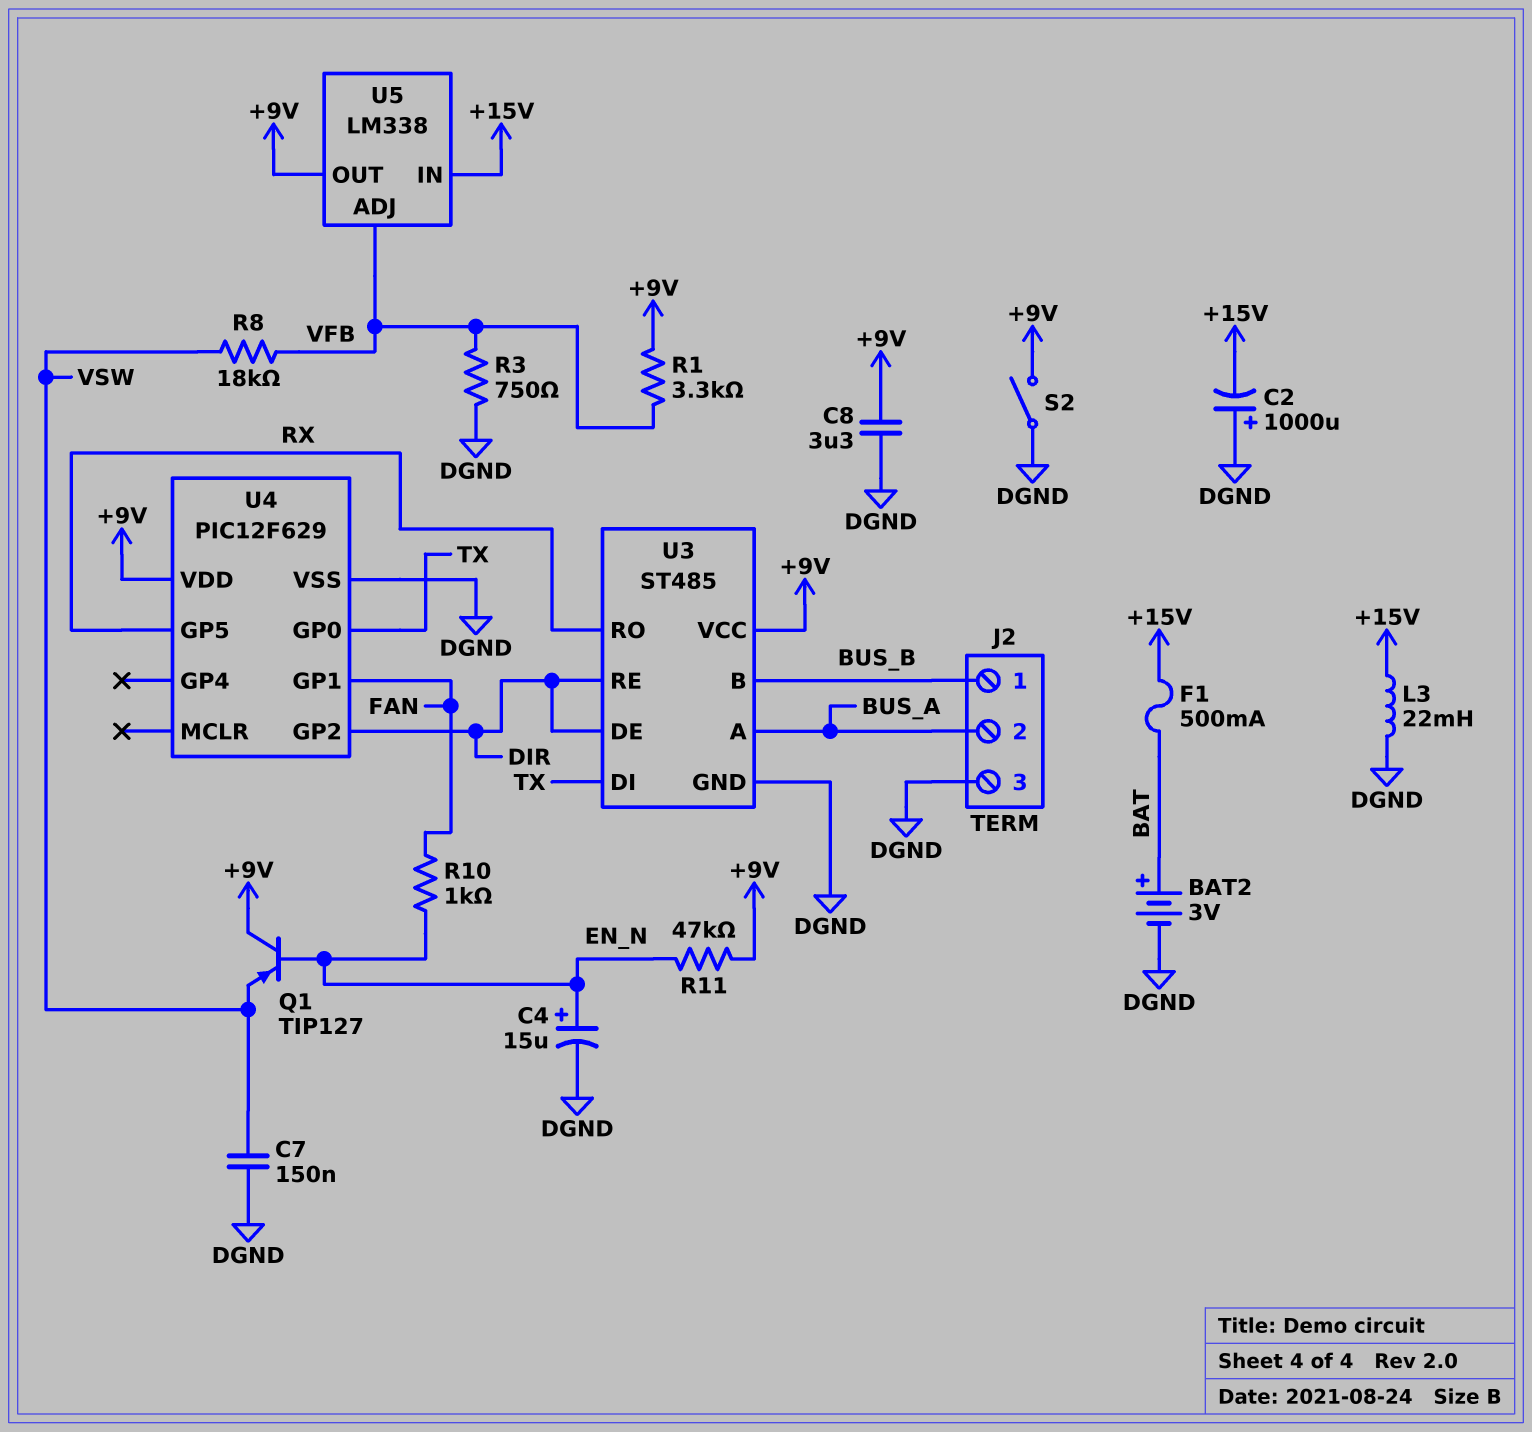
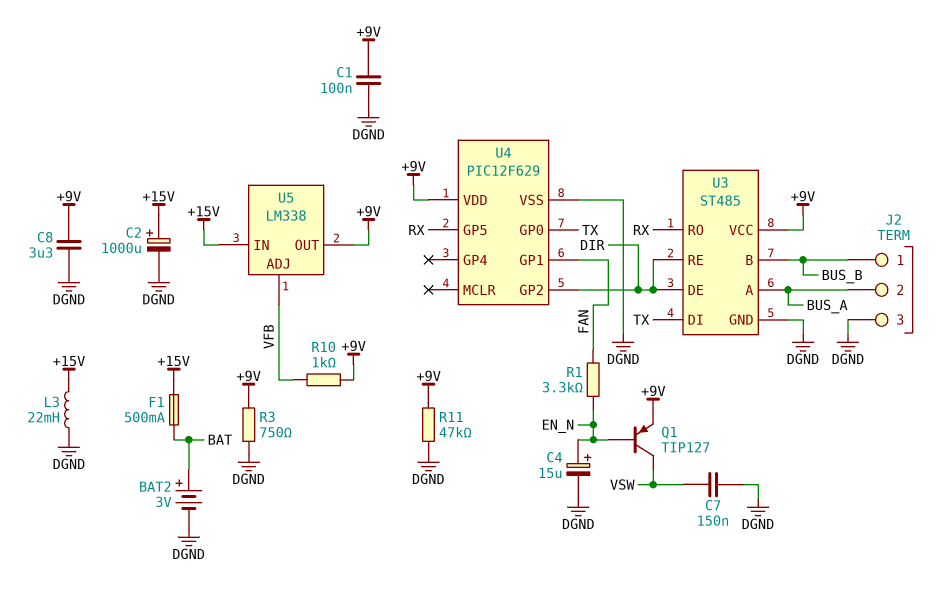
C1: none -> 100nF (+9V, DGND)
C2: 1000uF (plus DGND, minus +15V) -> 1000uF (plus +15V, minus DGND)
Q1: PNP TIP127 (B EN_N, C +9V, E VSW) -> PNP TIP127 (B EN_N, C VSW, E +9V)
R1: 3.3k (+9V, VFB) -> 3.3k (EN_N, FAN)
R3: 750 (DGND, VFB) -> 750 (+9V, DGND)
R8: 18k (VFB, VSW) -> none
R10: 1k (EN_N, FAN) -> 1k (+9V, VFB)
R11: 47k (+9V, EN_N) -> 47k (+9V, DGND)
S2: switch (+9V, DGND) -> none

